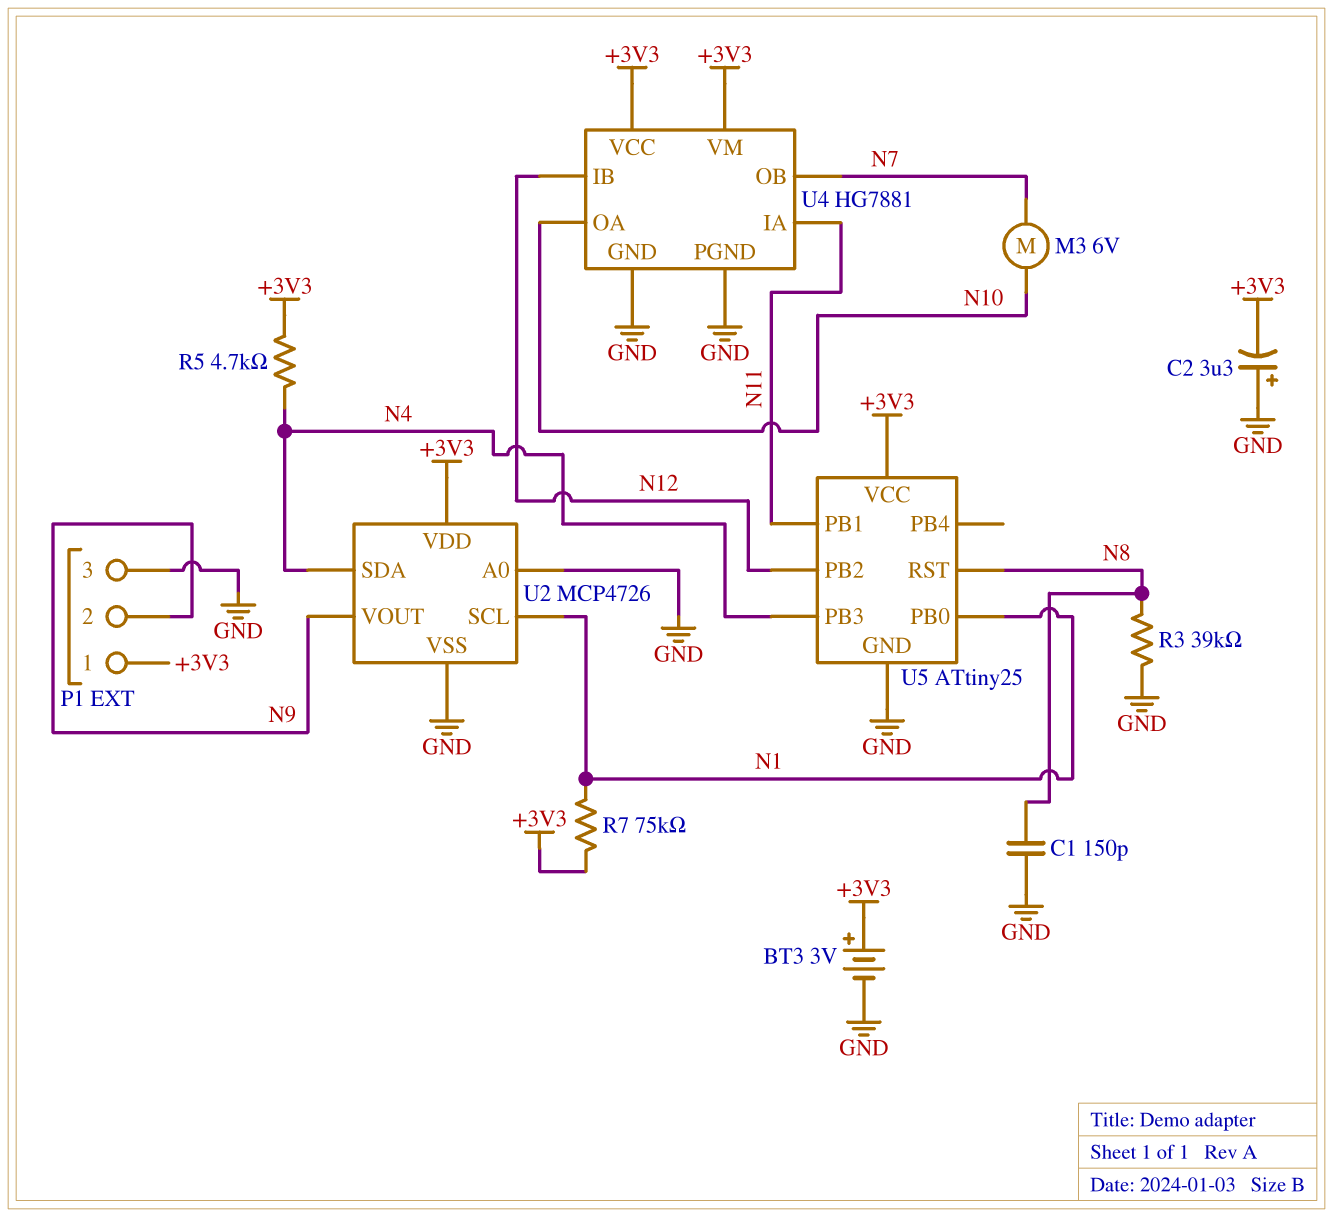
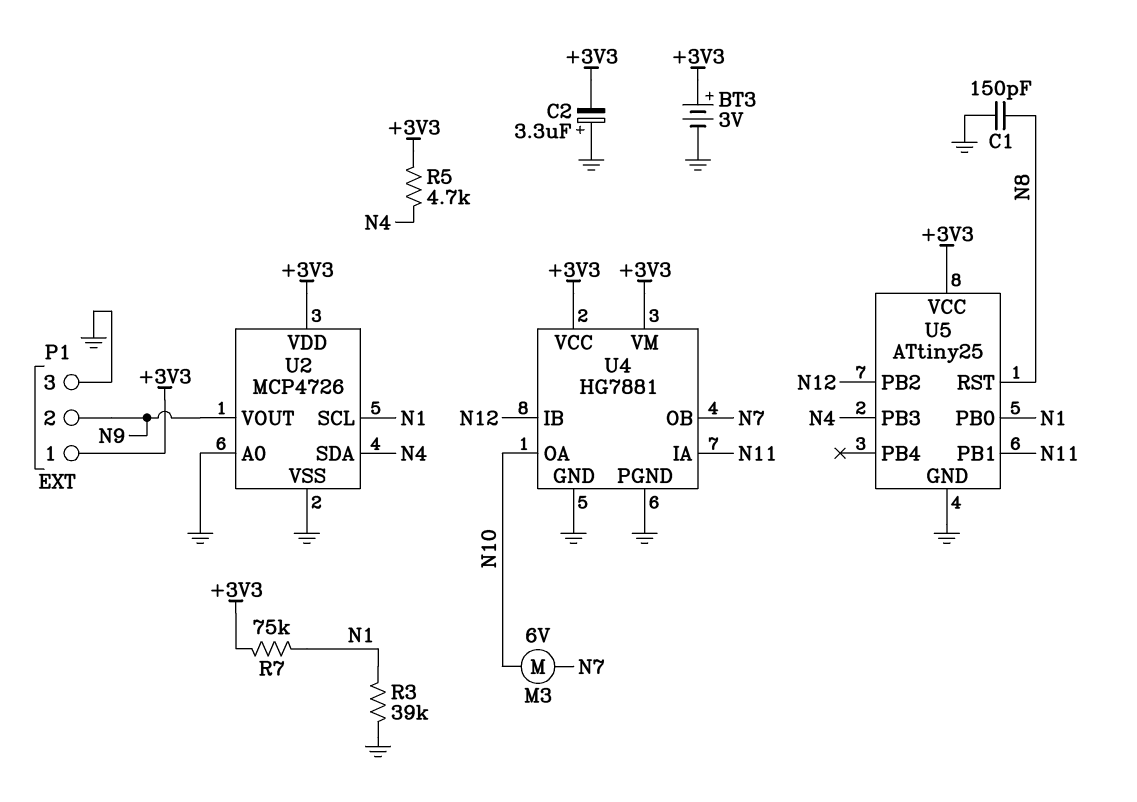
R3: 39k (GND, N8) -> 39k (GND, N1)

